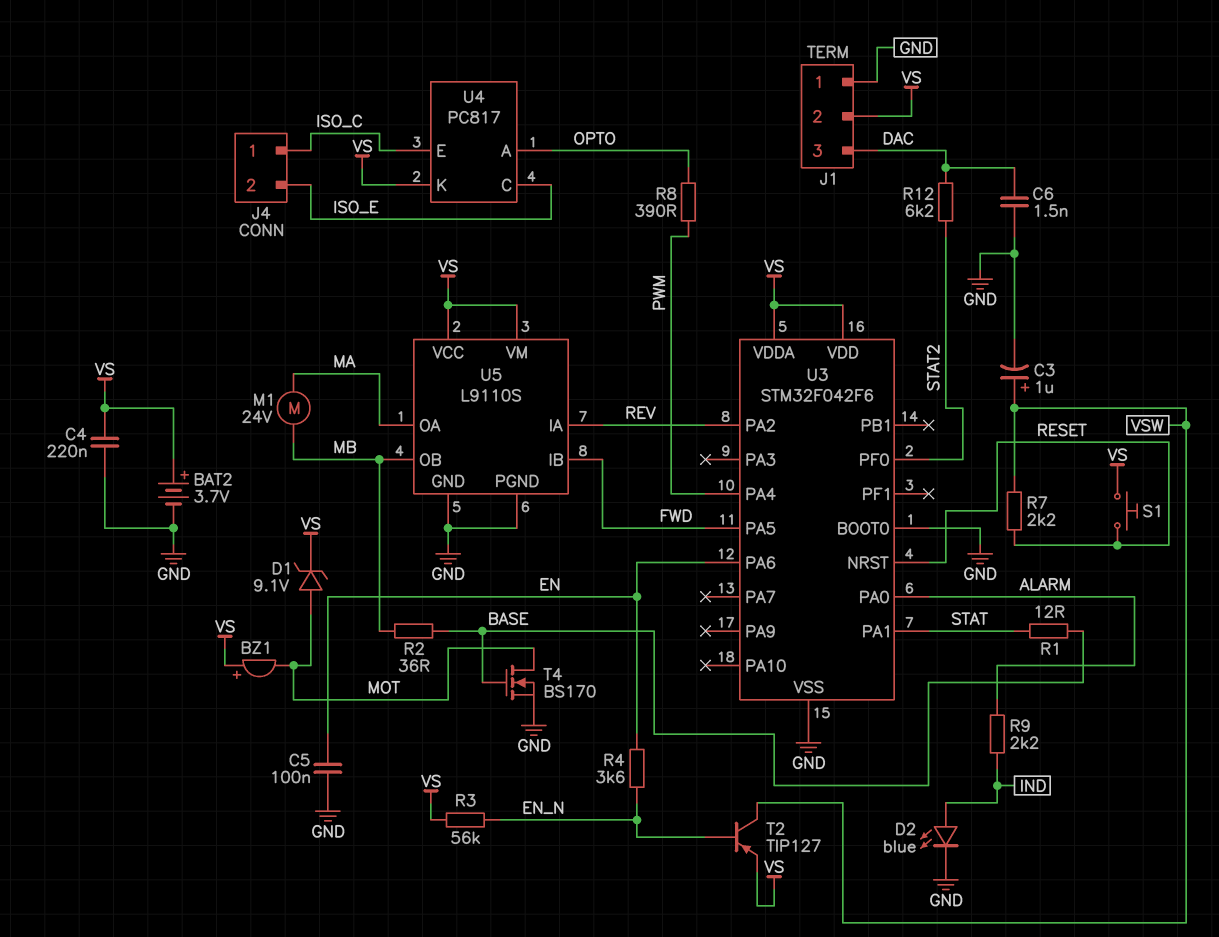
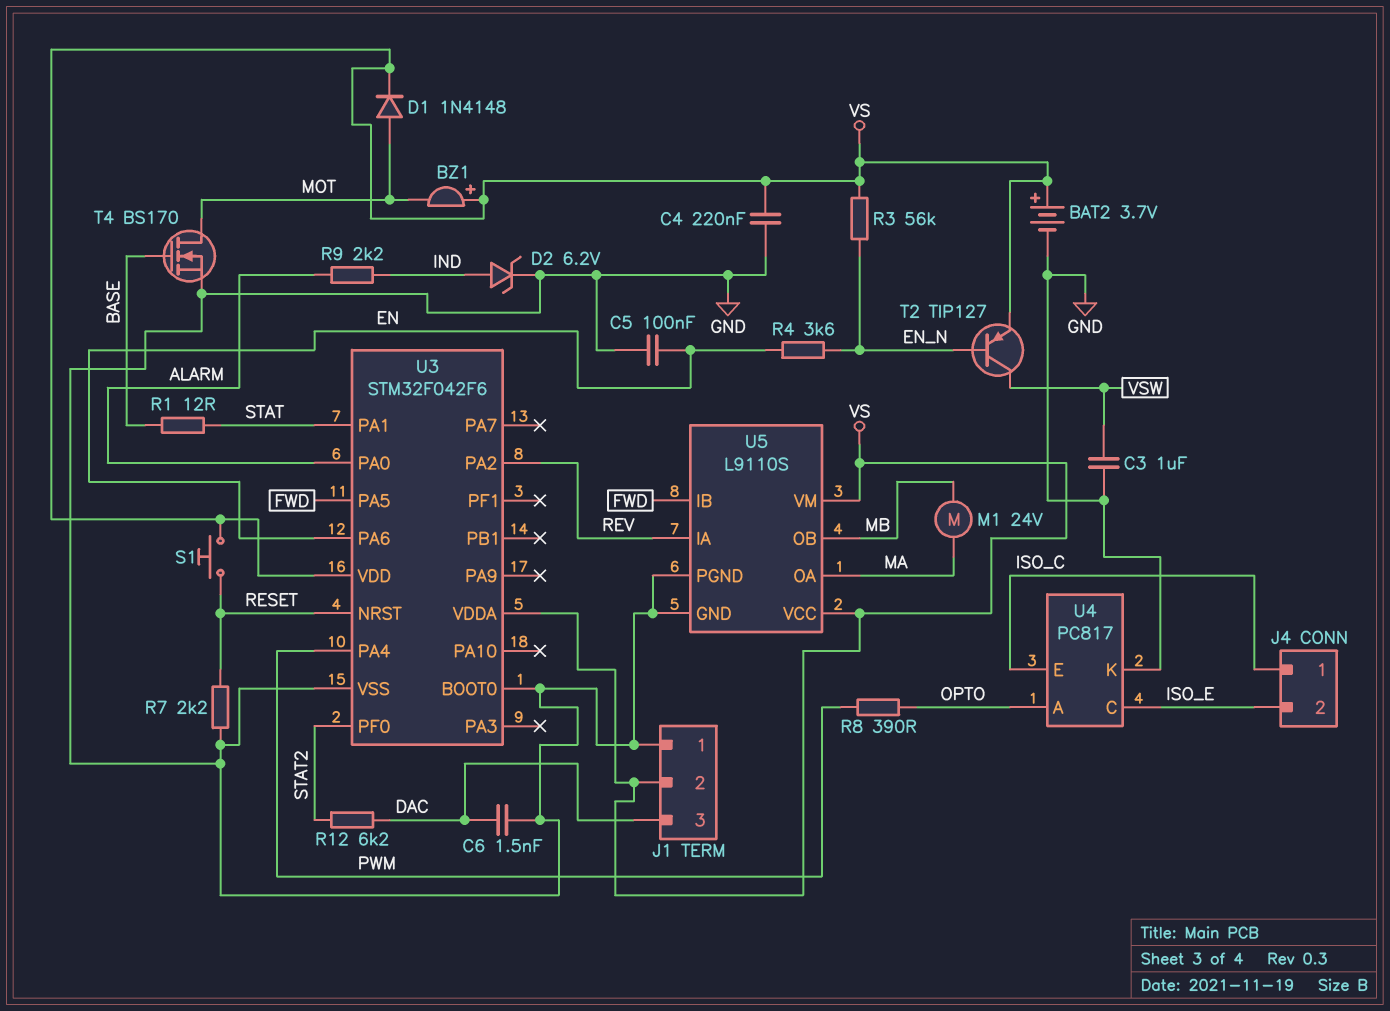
C3: 1uF (plus VSW, minus GND) -> 1uF (GND, VSW)
D1: zener 9.1V (A MOT, K VS) -> diode 1N4148 (A MOT, K VS)
D2: LED blue (A IND, K GND) -> zener 6.2V (A IND, K GND)
R2: 36 (BASE, MB) -> none
R7: 2.2k (RESET, VSW) -> 2.2k (GND, RESET)
U4 pin K: VS -> GND

